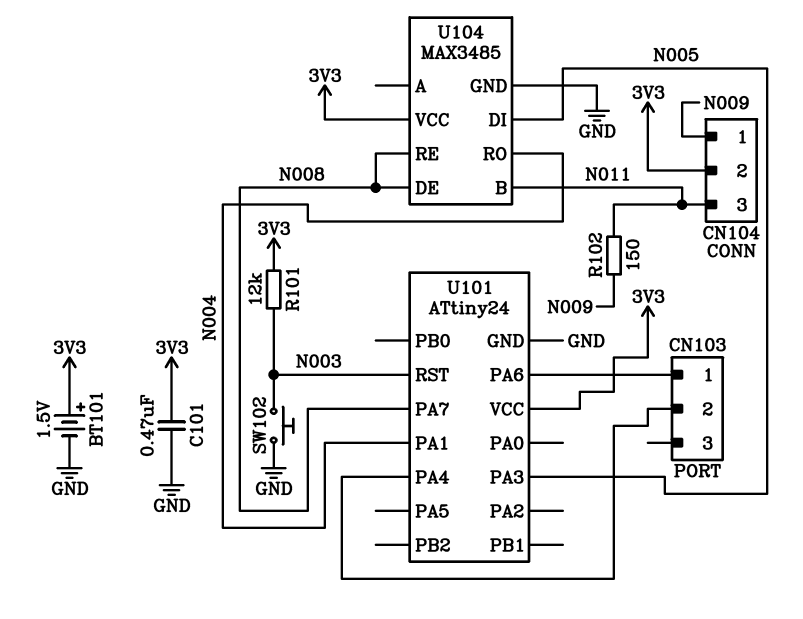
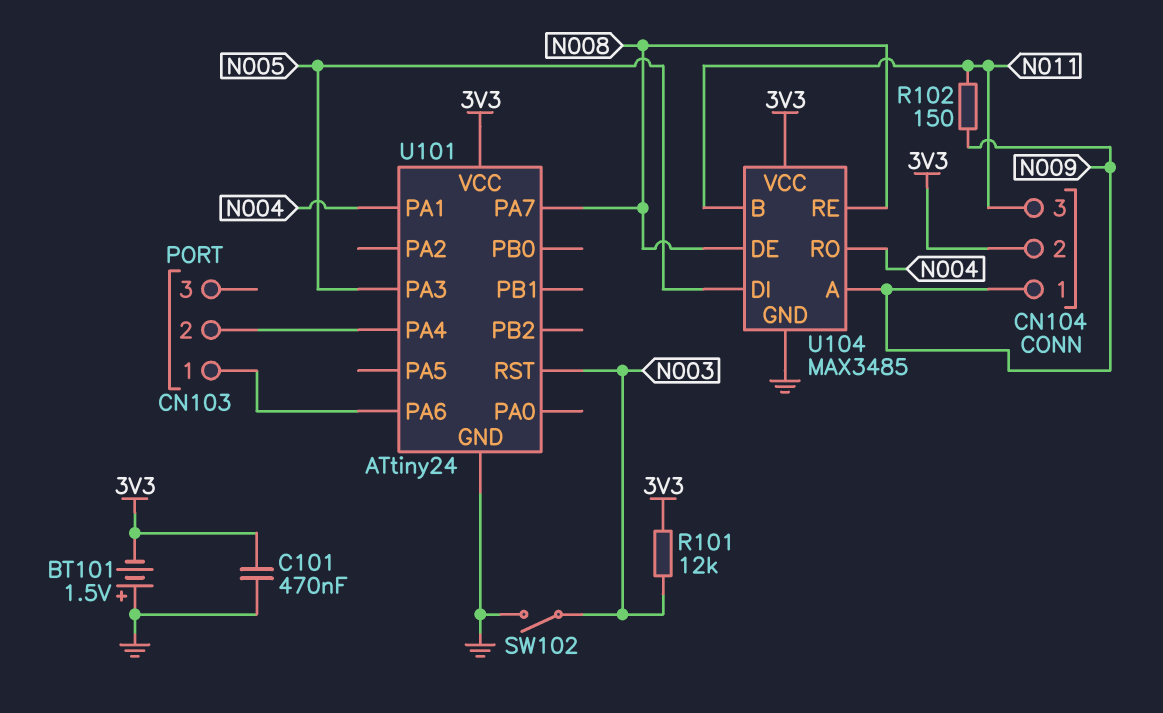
BT101: 1.5V (plus 3V3, minus GND) -> 1.5V (plus GND, minus 3V3)
SW102: button (GND, N003) -> switch (GND, N003)
U104 pin A: none -> N009

